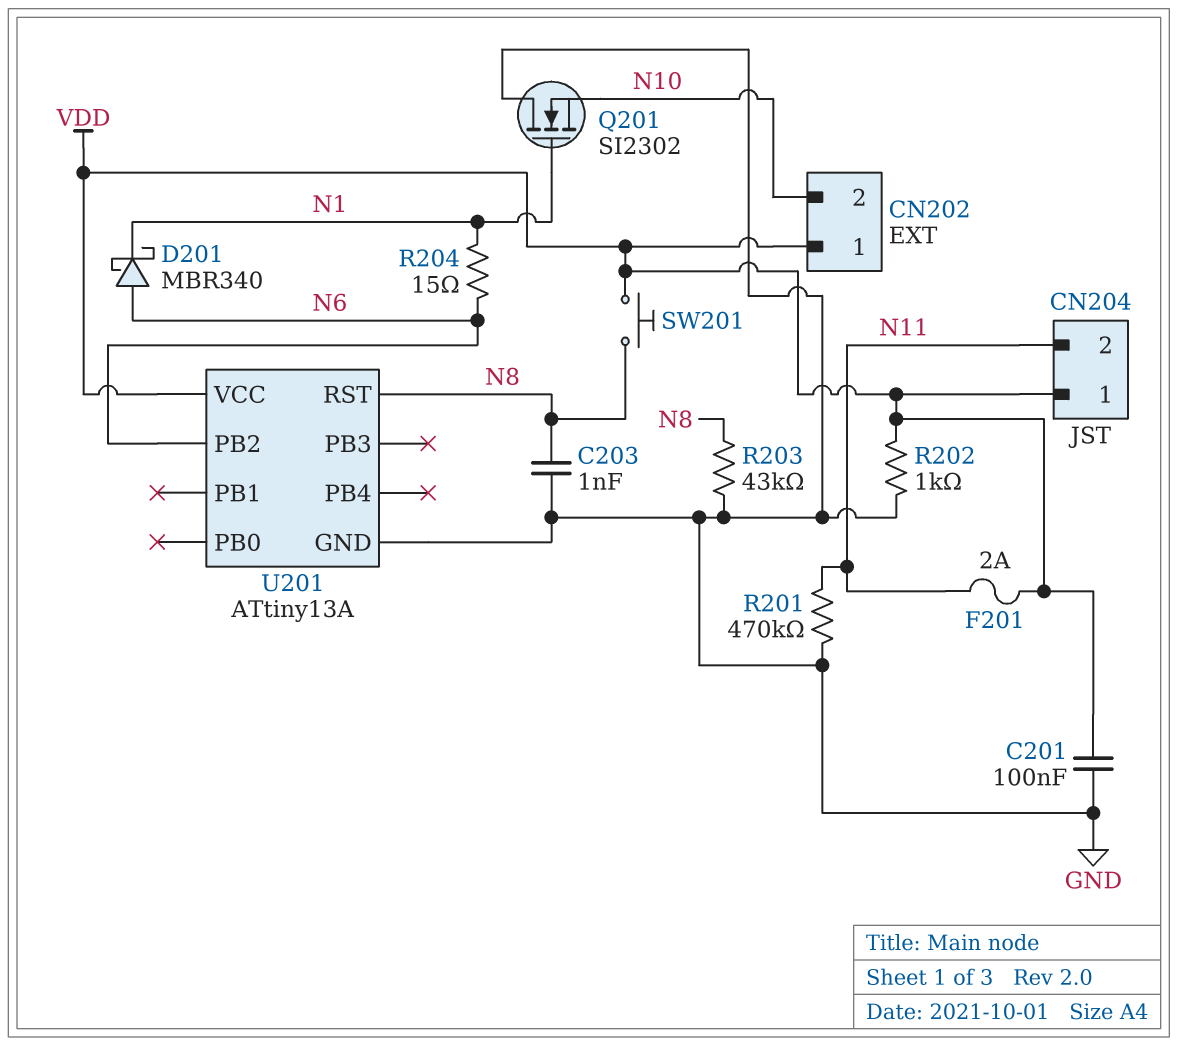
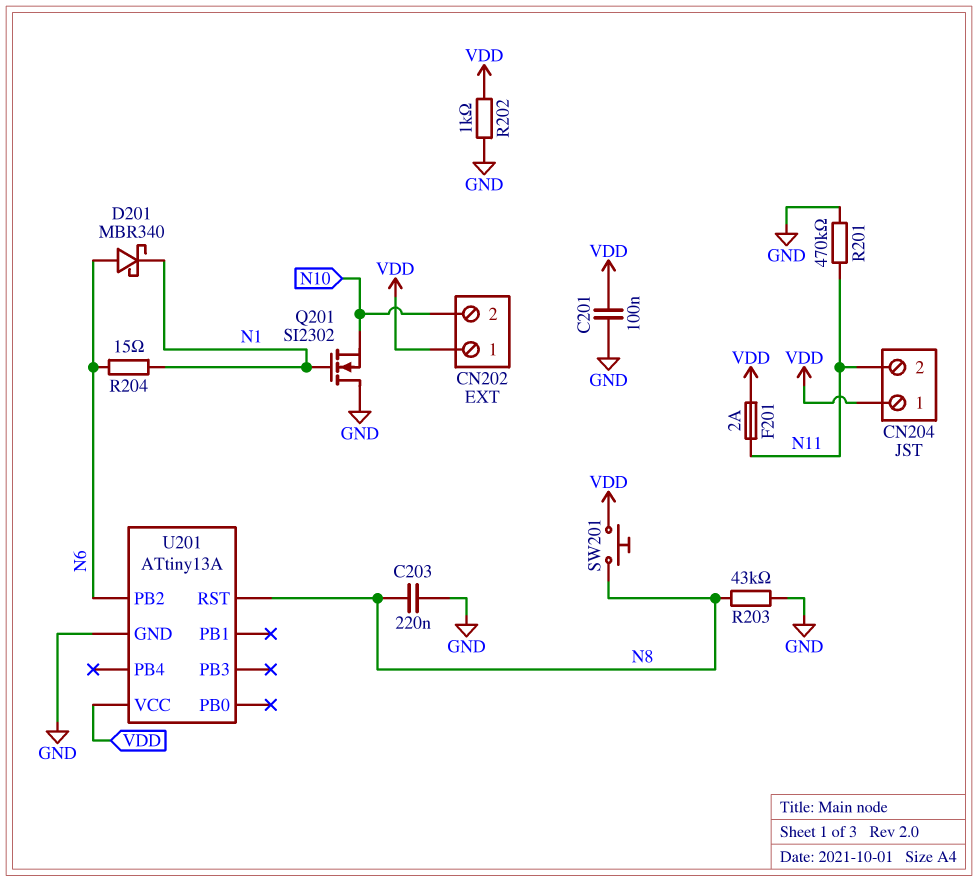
C203: 1nF (GND, N8) -> 220nF (GND, N8)

